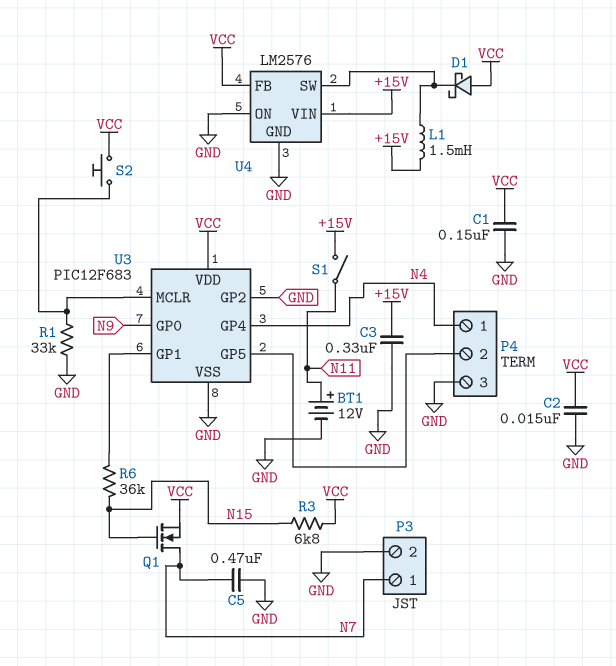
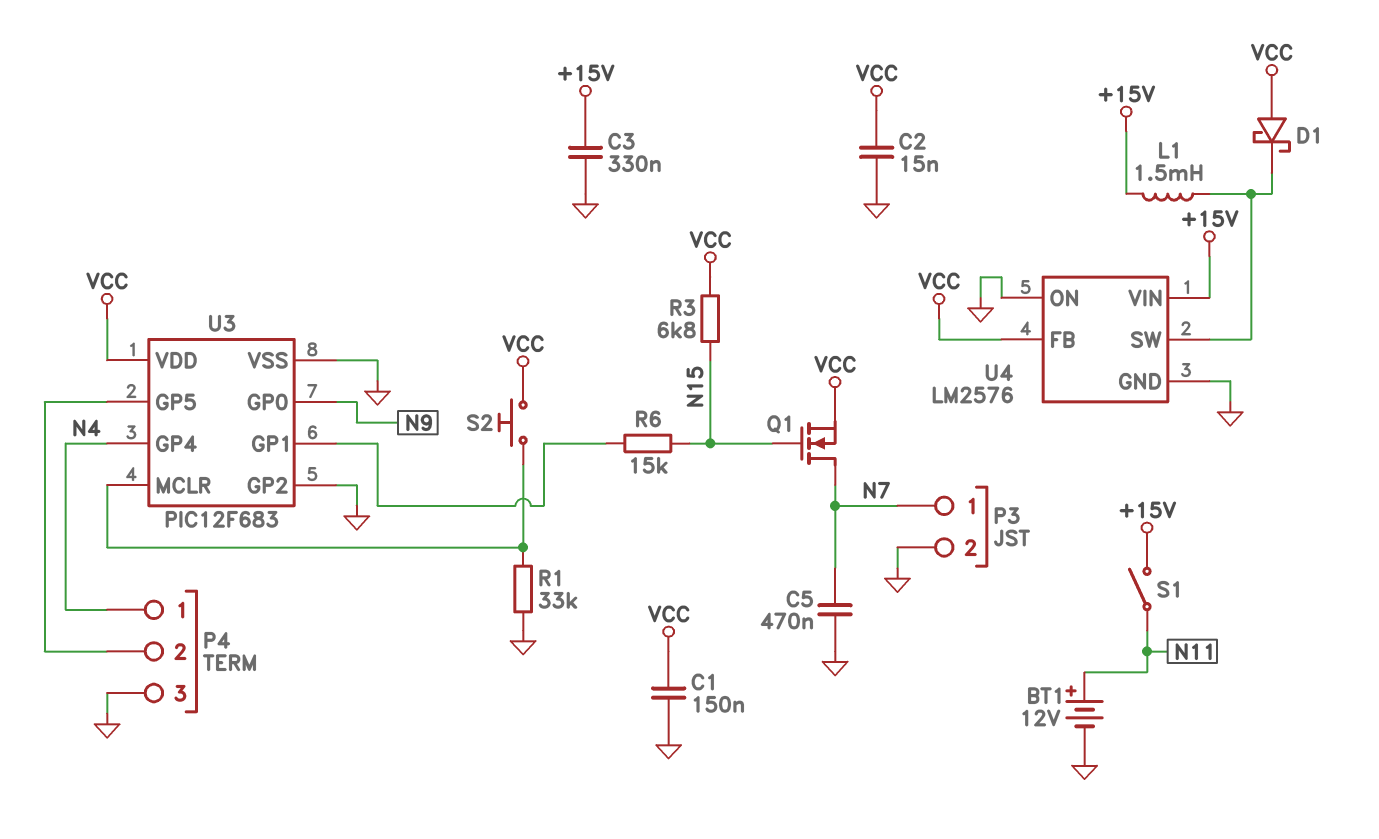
R6: 36k (N15, U3/GP1) -> 15k (N15, U3/GP1)

